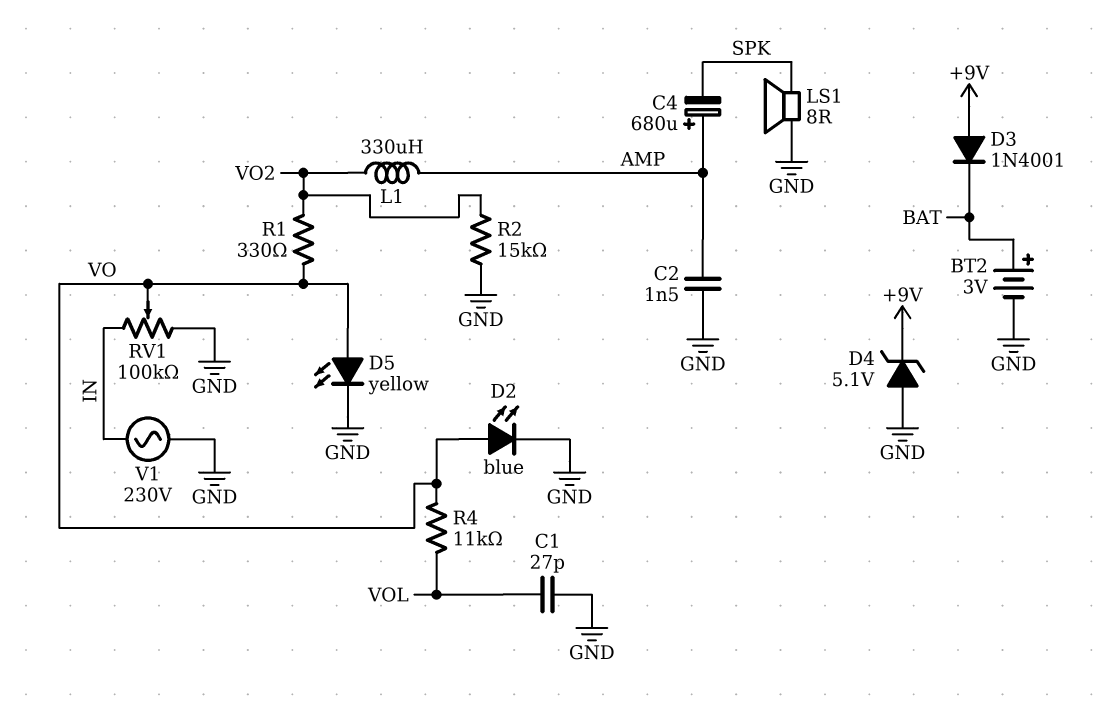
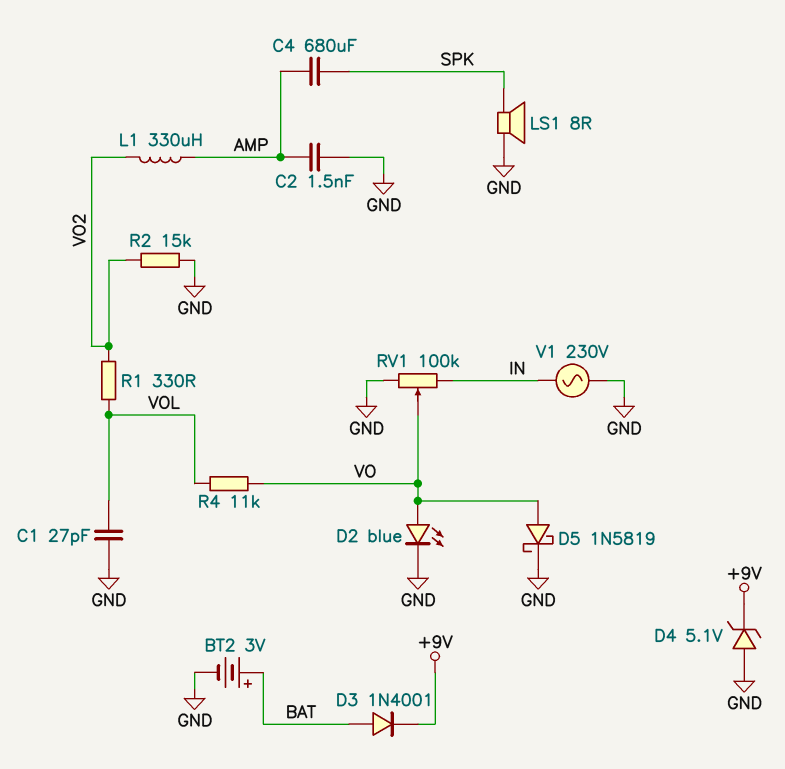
C4: 680uF (plus AMP, minus SPK) -> 680uF (AMP, SPK)
D3: diode 1N4001 (A +9V, K BAT) -> diode 1N4001 (A BAT, K +9V)
D5: LED yellow (A VO, K GND) -> schottky 1N5819 (A VO, K GND)
R1: 330 (VO, VO2) -> 330 (VO2, VOL)

